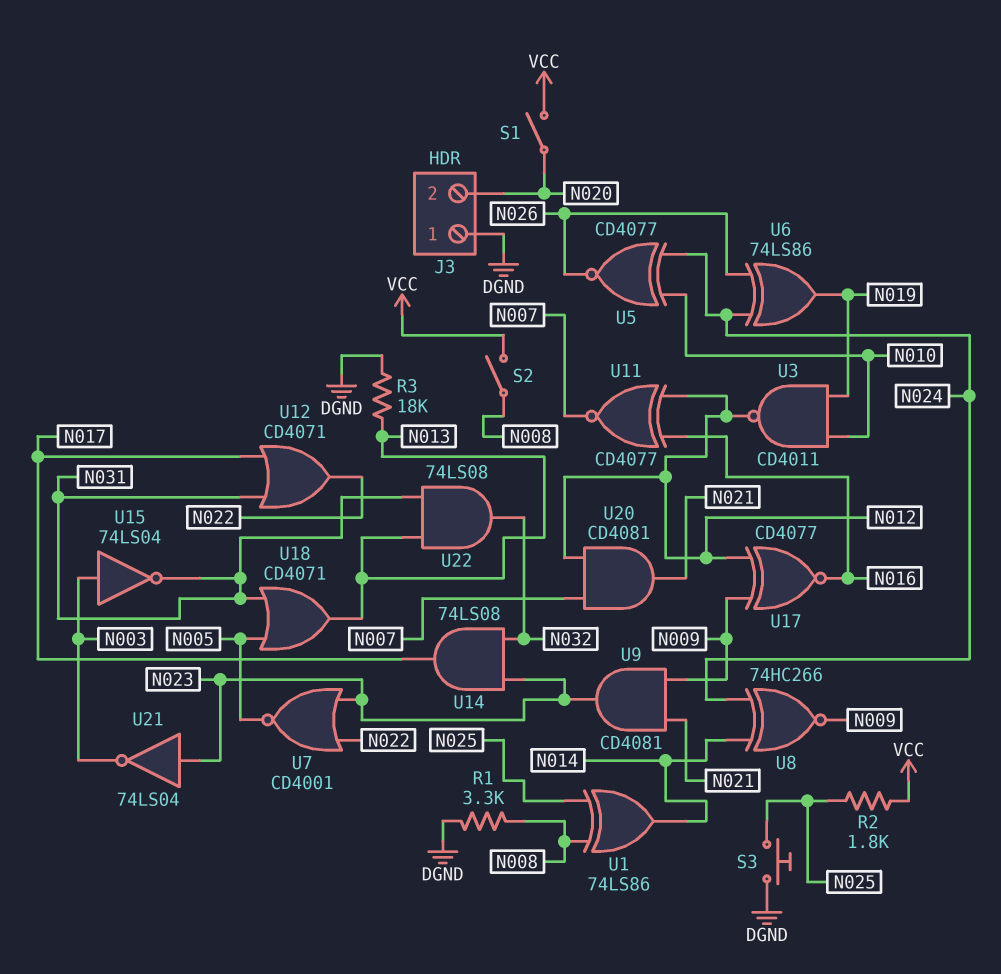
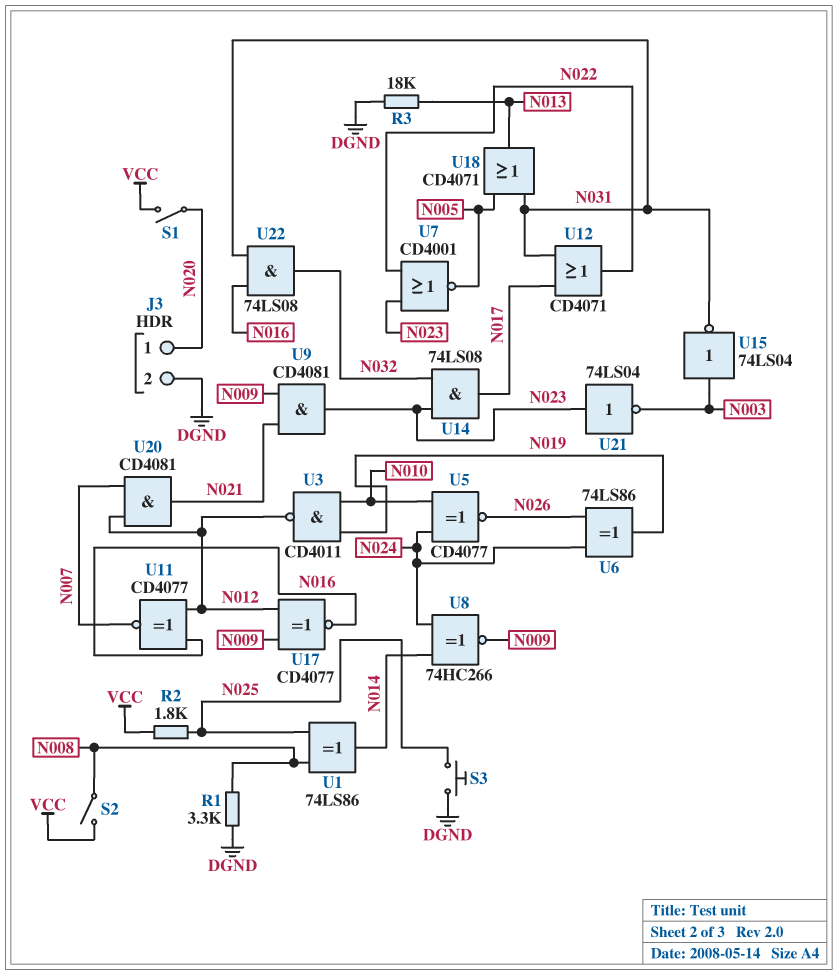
J3 pin 1: DGND -> N020
J3 pin 2: N020 -> DGND
U22: AND 74LS08 (in N013, in N031, out N032) -> AND 74LS08 (in N016, in N031, out N032)

